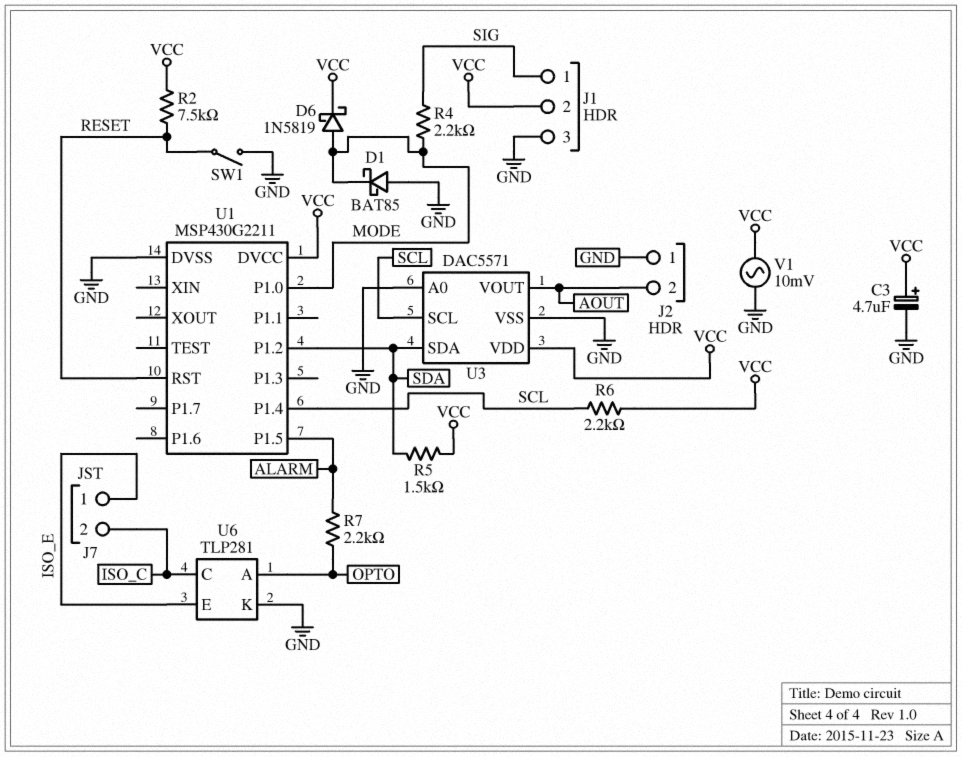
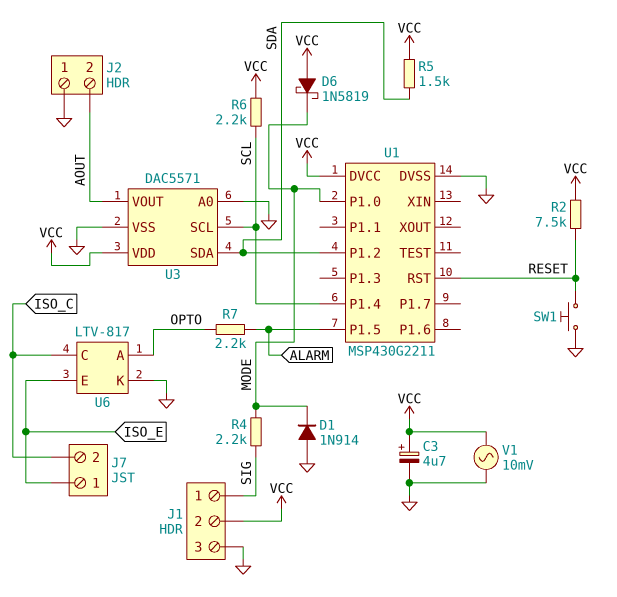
D1: schottky BAT85 (A GND, K MODE) -> diode 1N914 (A GND, K MODE)
D6: schottky 1N5819 (A MODE, K VCC) -> schottky 1N5819 (A VCC, K MODE)
SW1: switch (GND, RESET) -> button (GND, RESET)
U6: TLP281 -> LTV-817

